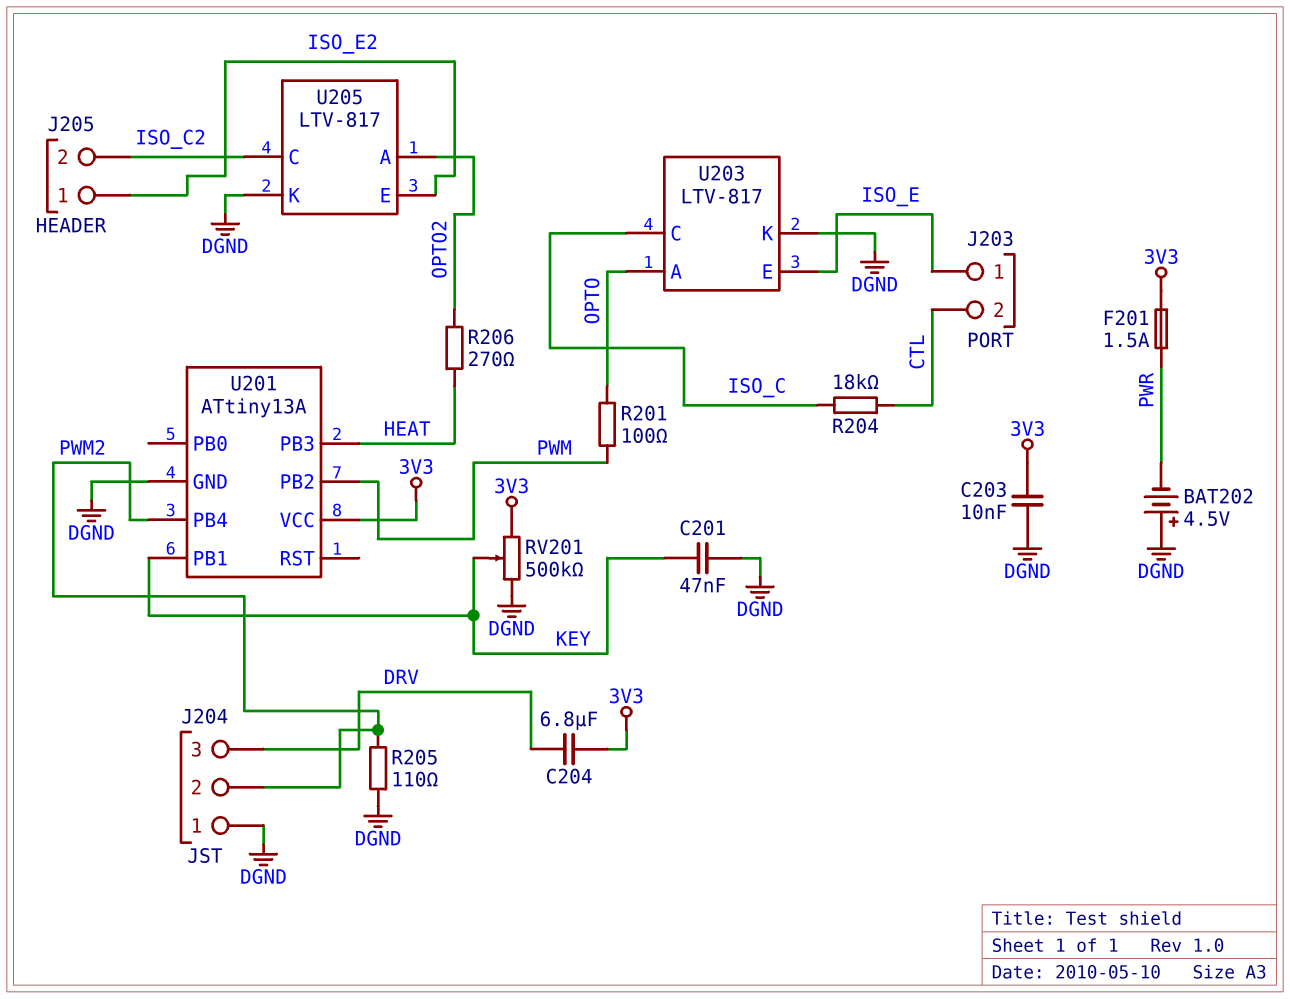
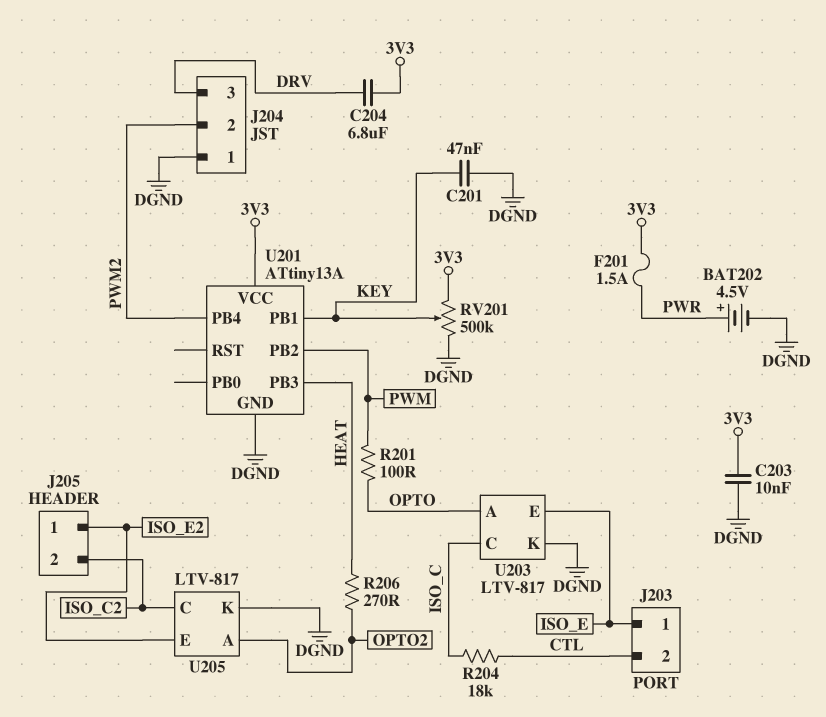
BAT202: 4.5V (plus DGND, minus PWR) -> 4.5V (plus PWR, minus DGND)
R205: 110 (DGND, PWM2) -> none

